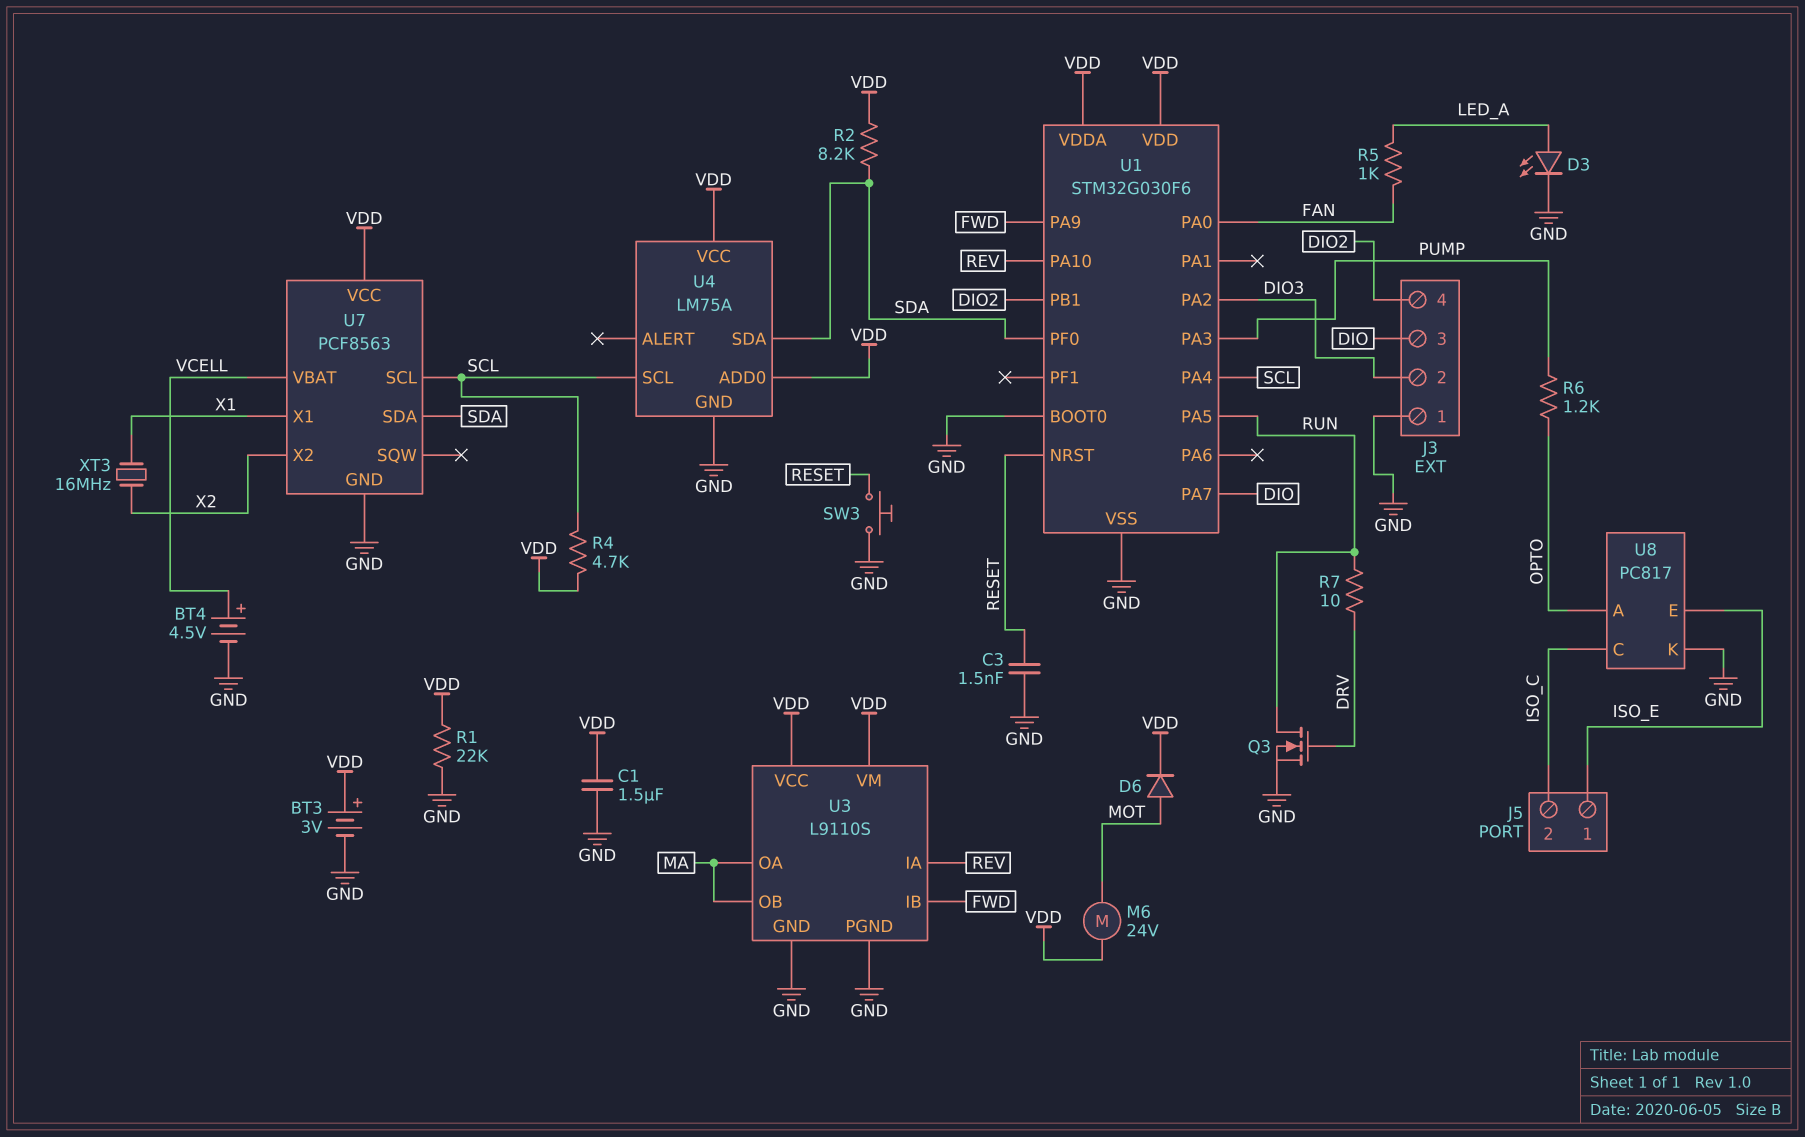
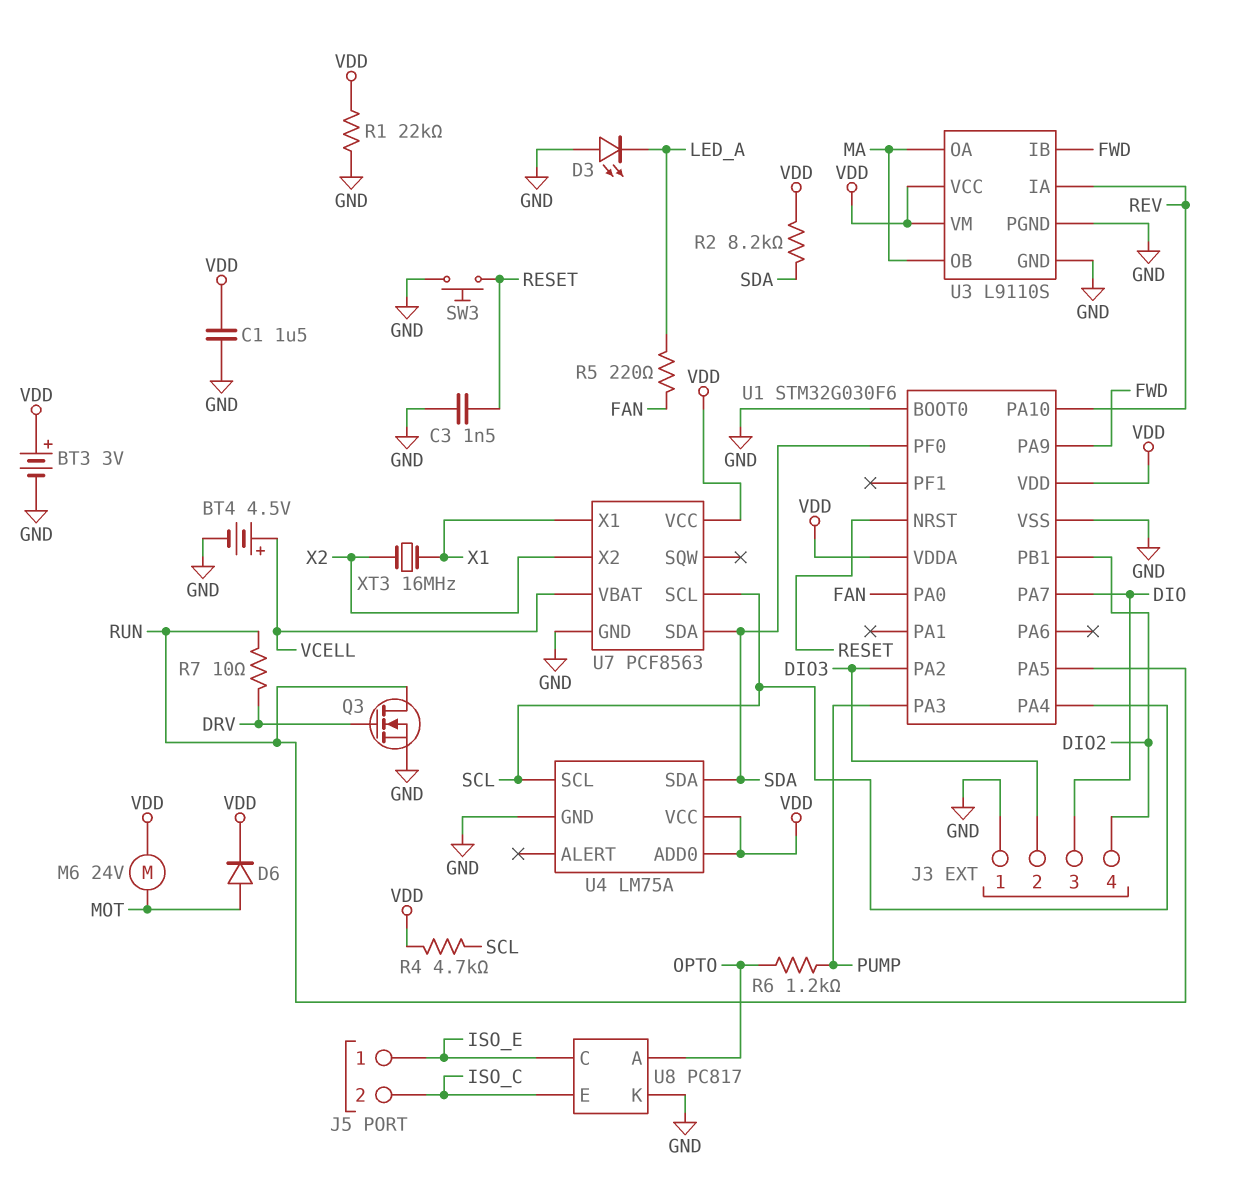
D3: LED (A LED_A, K GND) -> LED (A GND, K LED_A)
R5: 1k (FAN, LED_A) -> 220 (FAN, LED_A)
U8 pin C: ISO_C -> ISO_E
U8 pin E: ISO_E -> ISO_C

